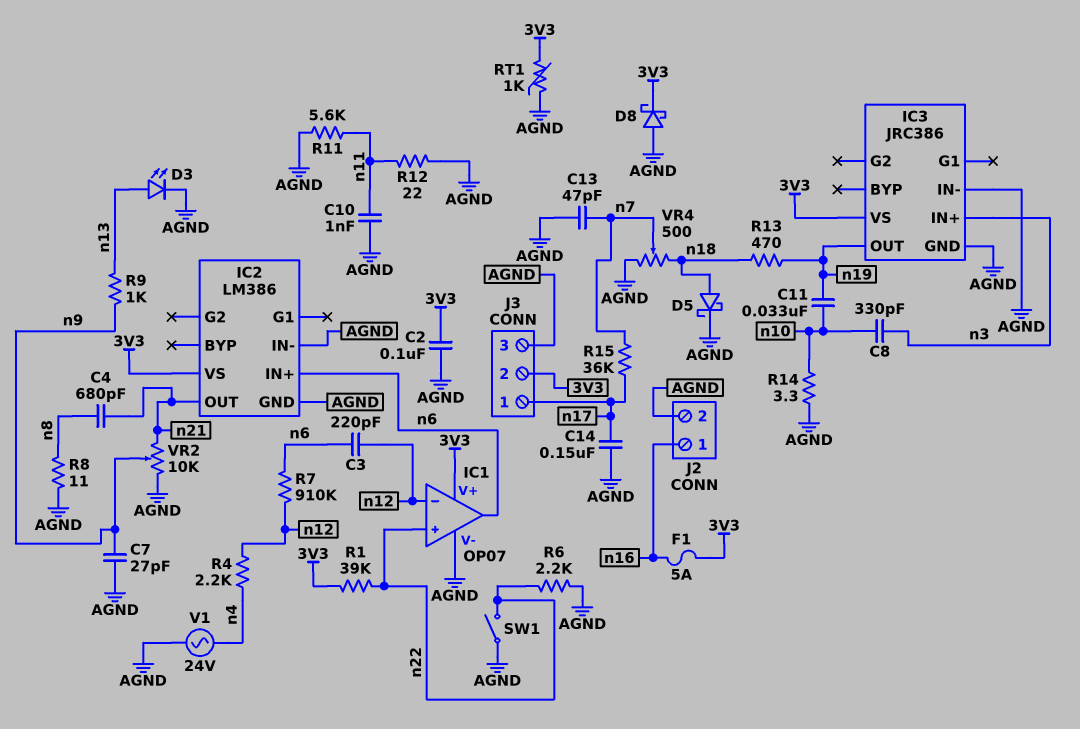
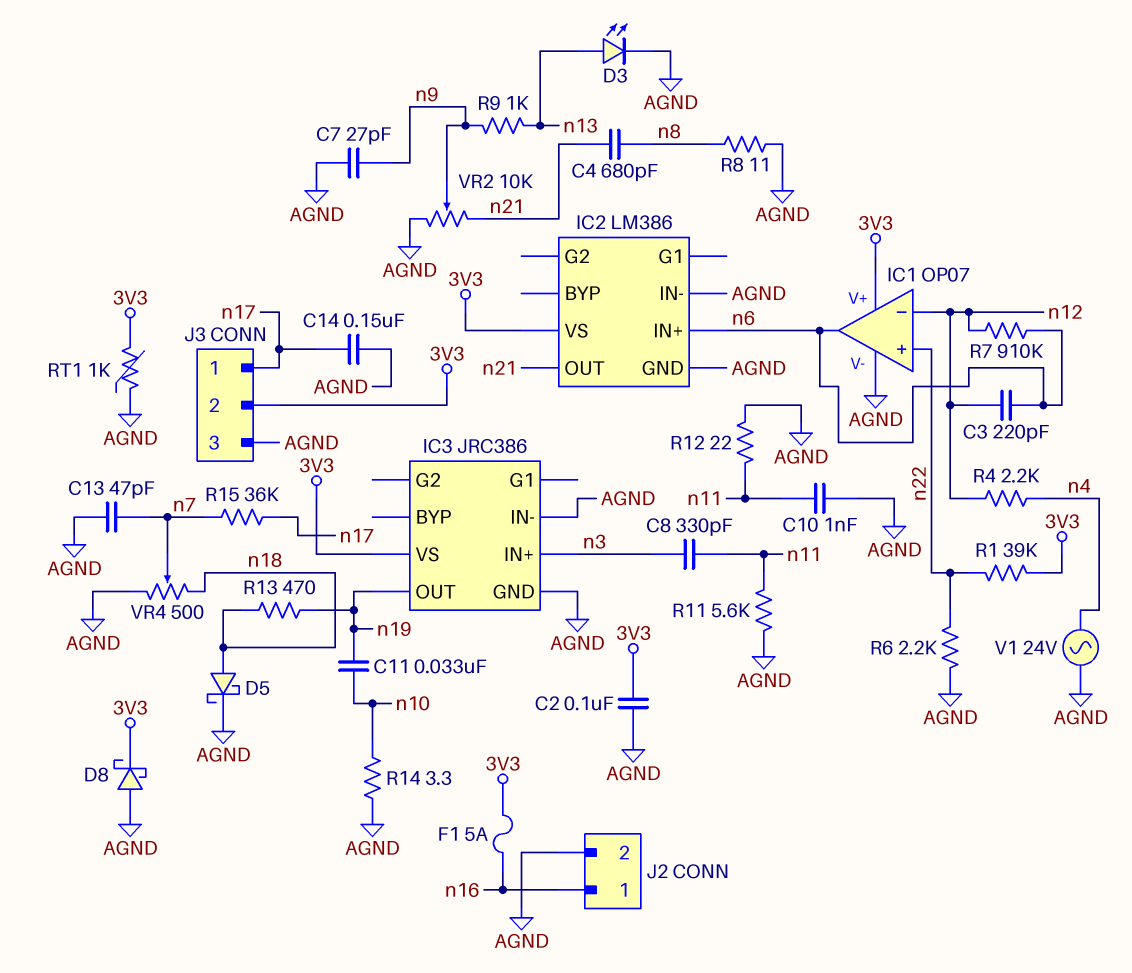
C8: 330pF (n3, n10) -> 330pF (n3, n11)
SW1: switch (AGND, n22) -> none

